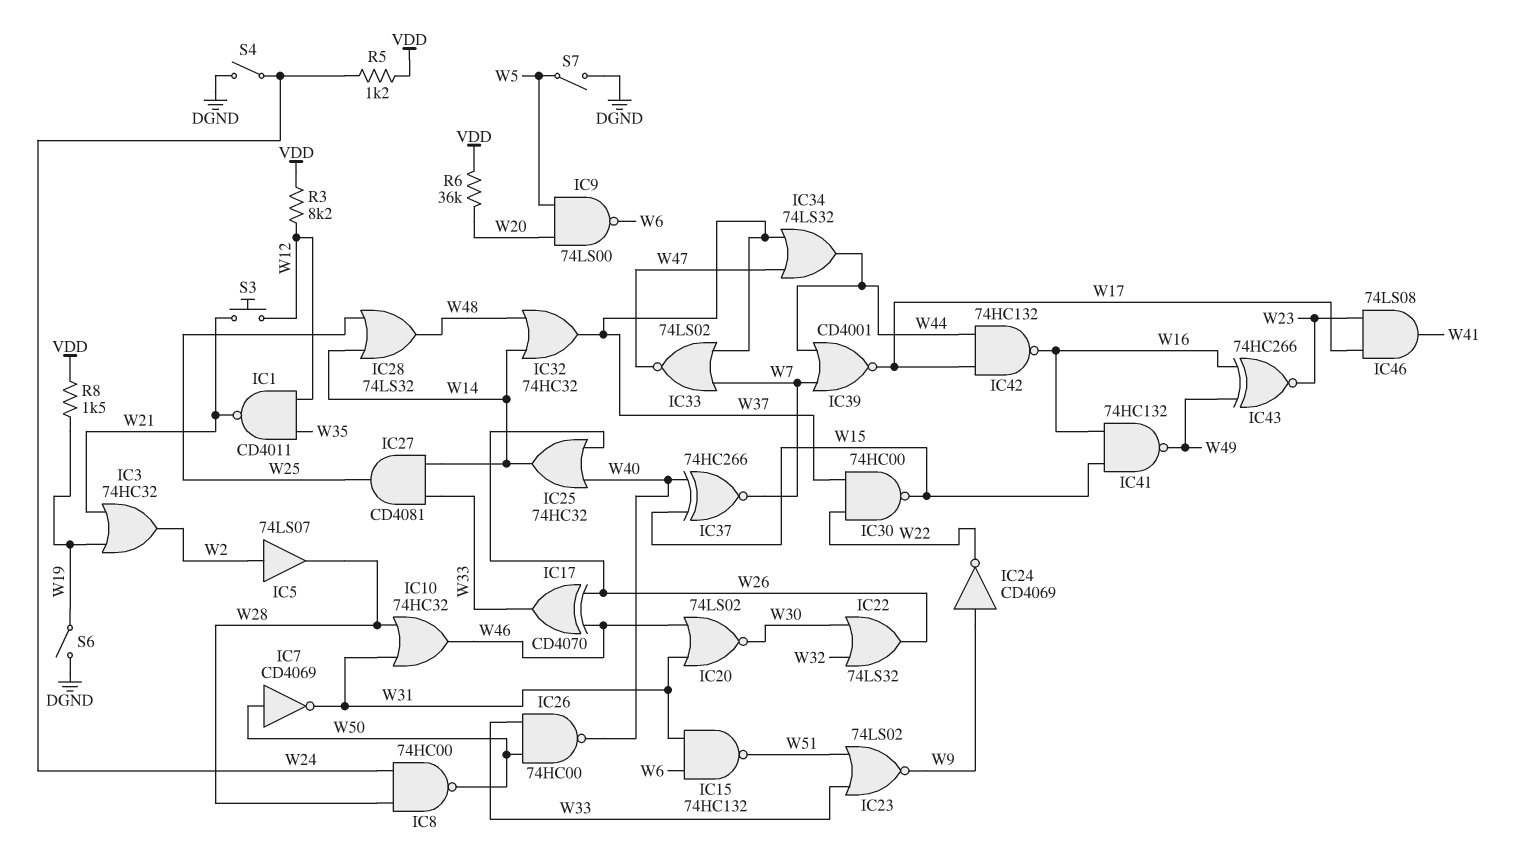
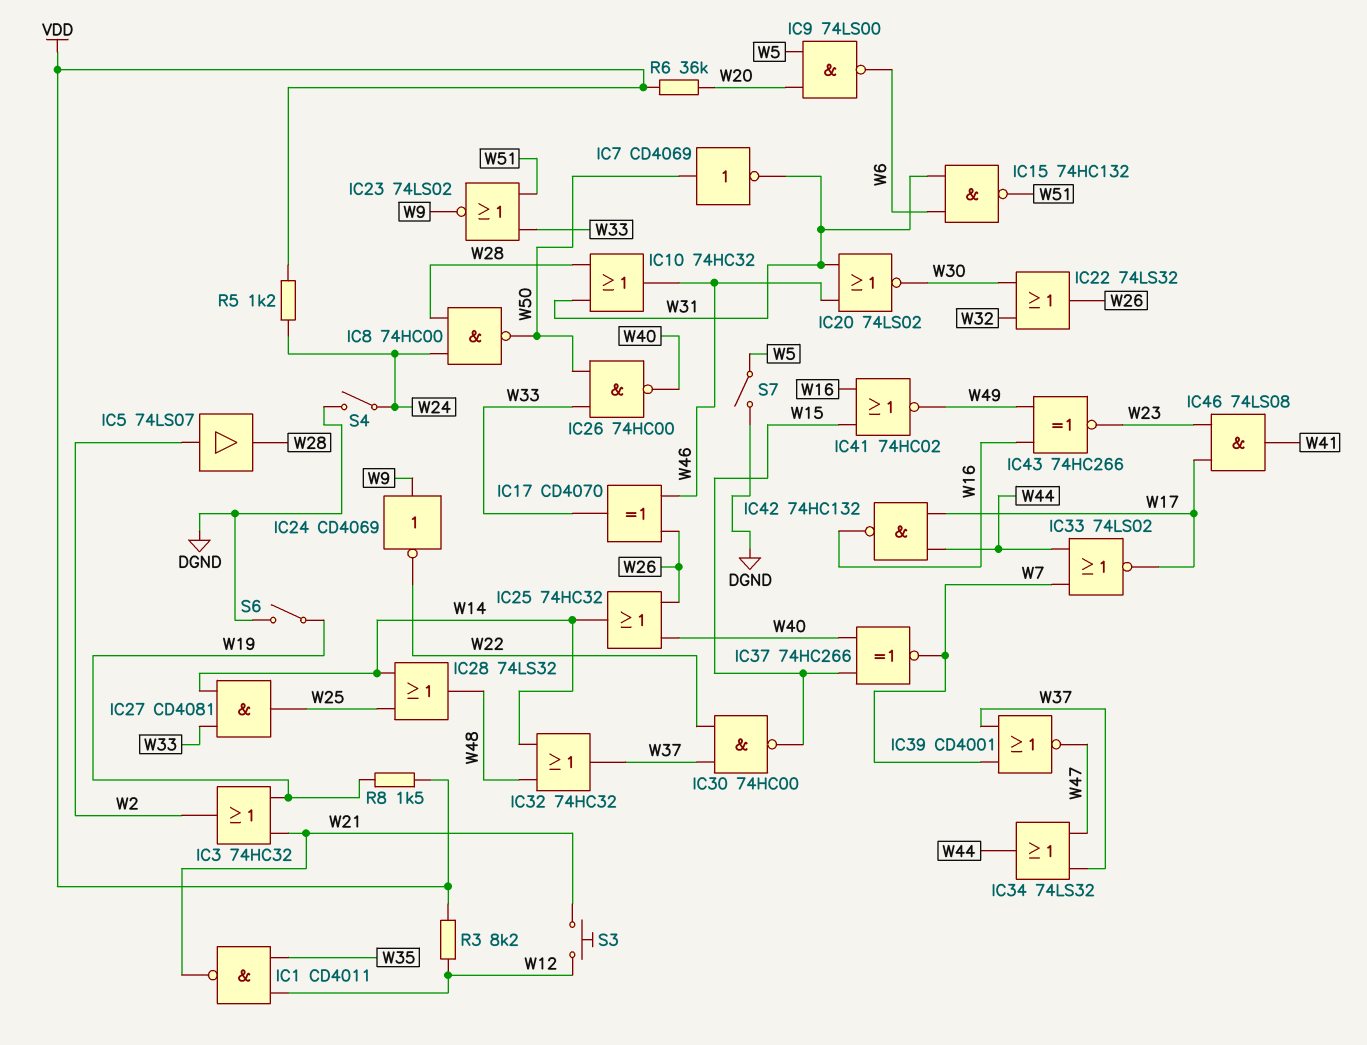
IC33: NOR 74LS02 (in W7, in W37, out W47) -> NOR 74LS02 (in W7, in W44, out W17)
IC39: NOR CD4001 (in W7, in W44, out W17) -> NOR CD4001 (in W7, in W37, out W47)
IC41: NAND 74HC132 (in W15, in W16, out W49) -> NOR 74HC02 (in W15, in W16, out W49)

